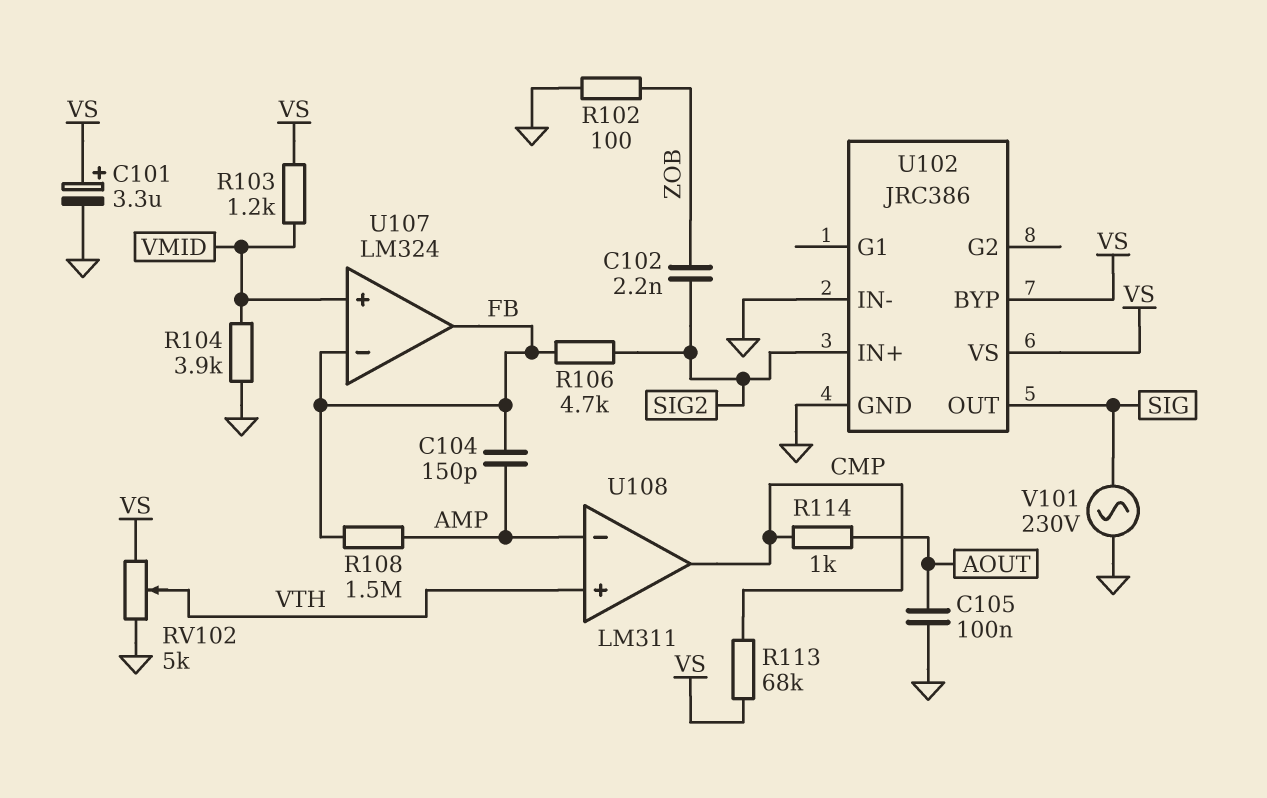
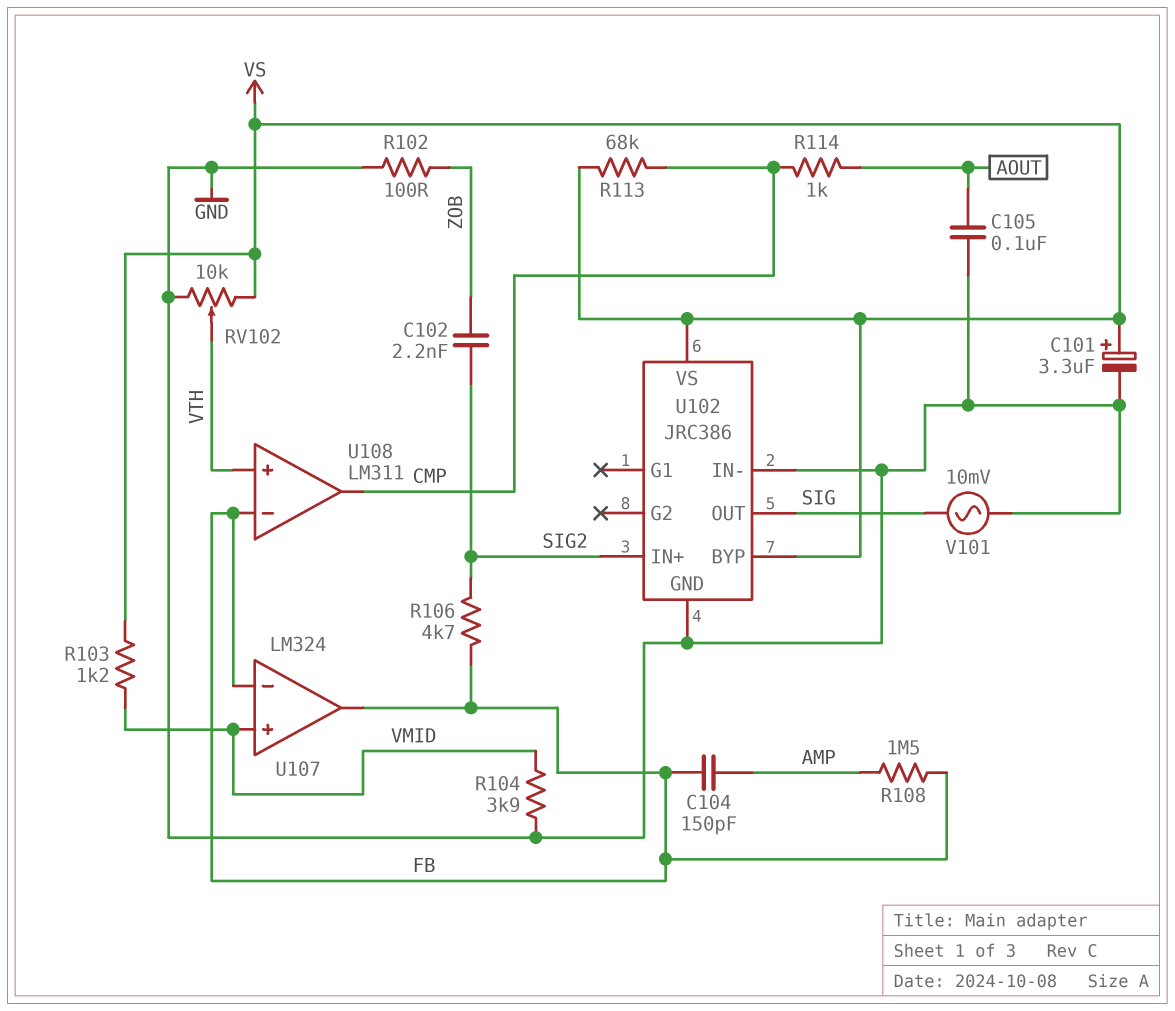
RV102: 5k (GND, VS, wiper VTH) -> 10k (GND, VS, wiper VTH)
U108 pin in-: AMP -> FB
V101: AC 230V (GND, SIG) -> AC 10mV (GND, SIG)

